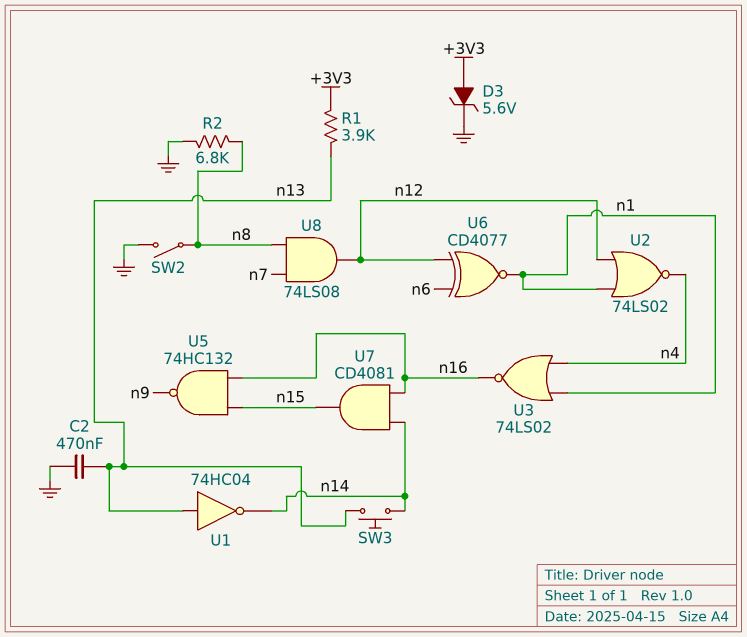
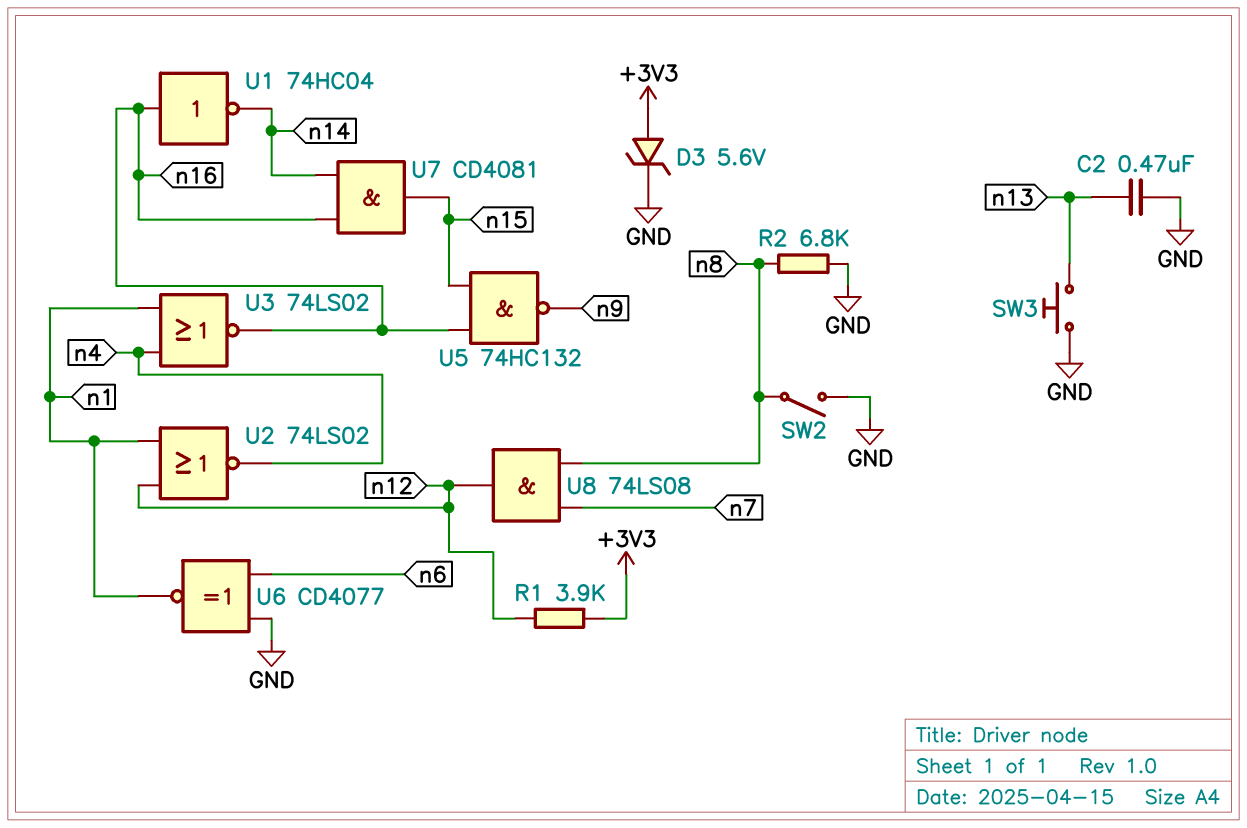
R1: 3.9k (+3V3, n13) -> 3.9k (+3V3, n12)
SW3: button (n13, n14) -> button (GND, n13)
U1: NOT 74HC04 (in n13, out n14) -> NOT 74HC04 (in n16, out n14)
U6: XNOR CD4077 (in n6, in n12, out n1) -> XNOR CD4077 (in GND, in n6, out n1)

